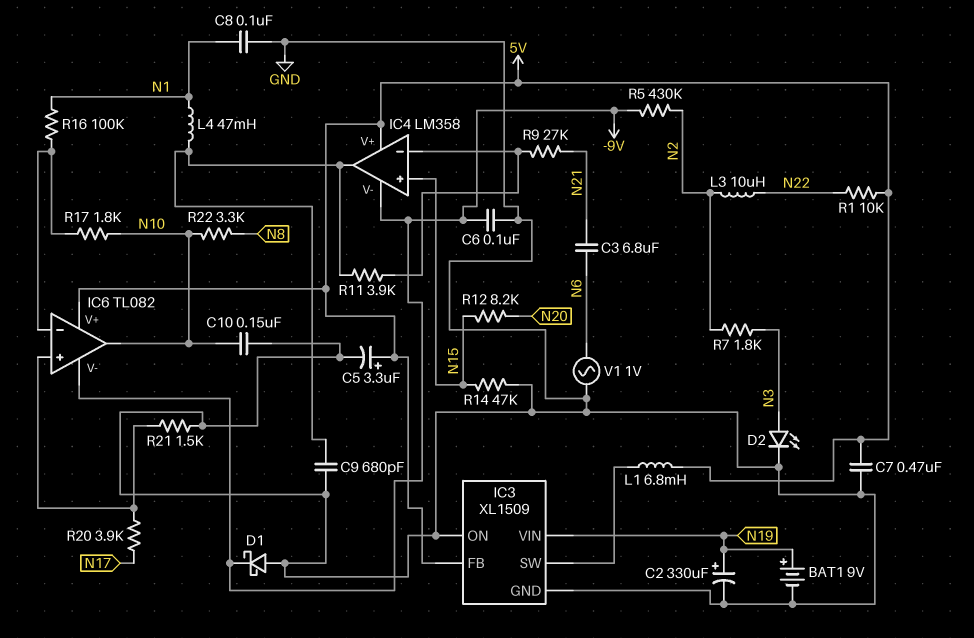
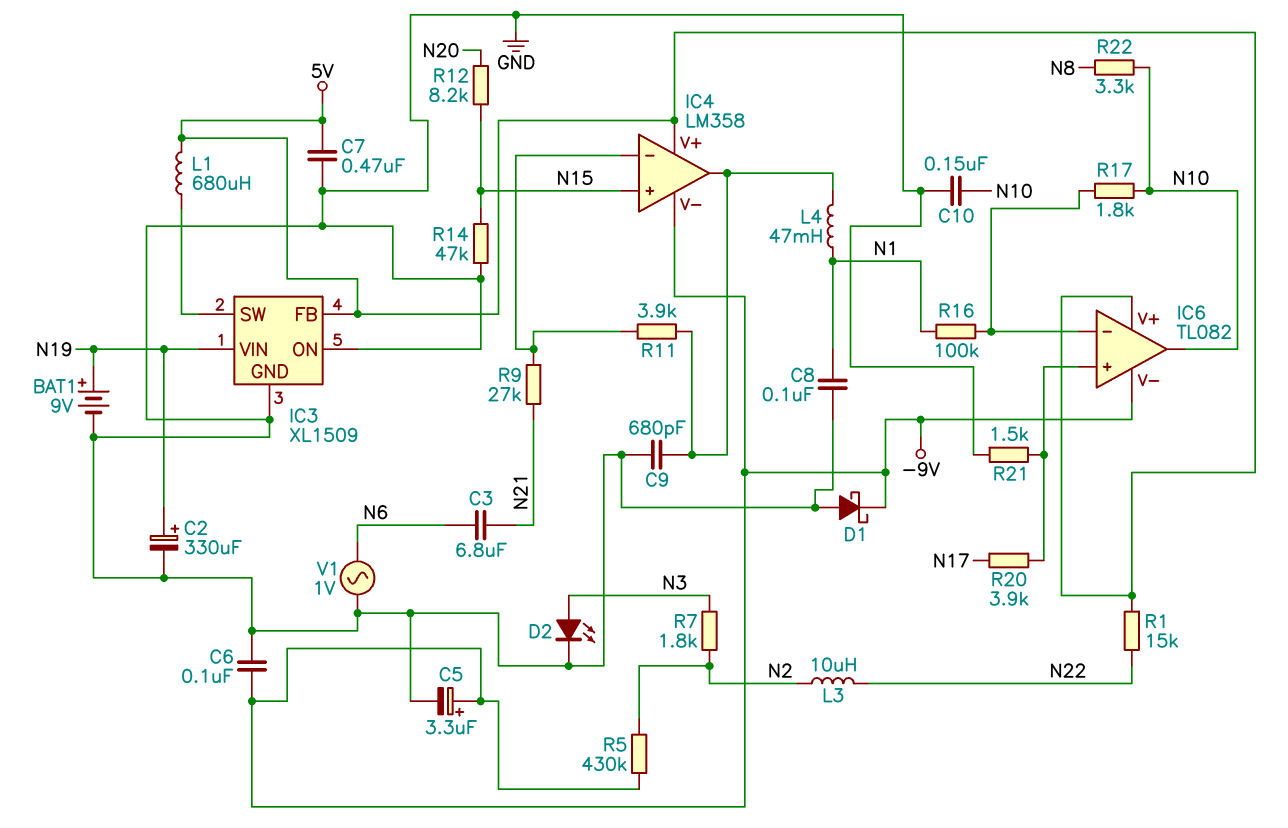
C5: 3.3uF (plus 5V, minus GND) -> 3.3uF (plus -9V, minus GND)
L1: 6.8mH (5V, IC3/SW) -> 680uH (5V, IC3/SW)
R1: 10k (5V, N22) -> 15k (5V, N22)

